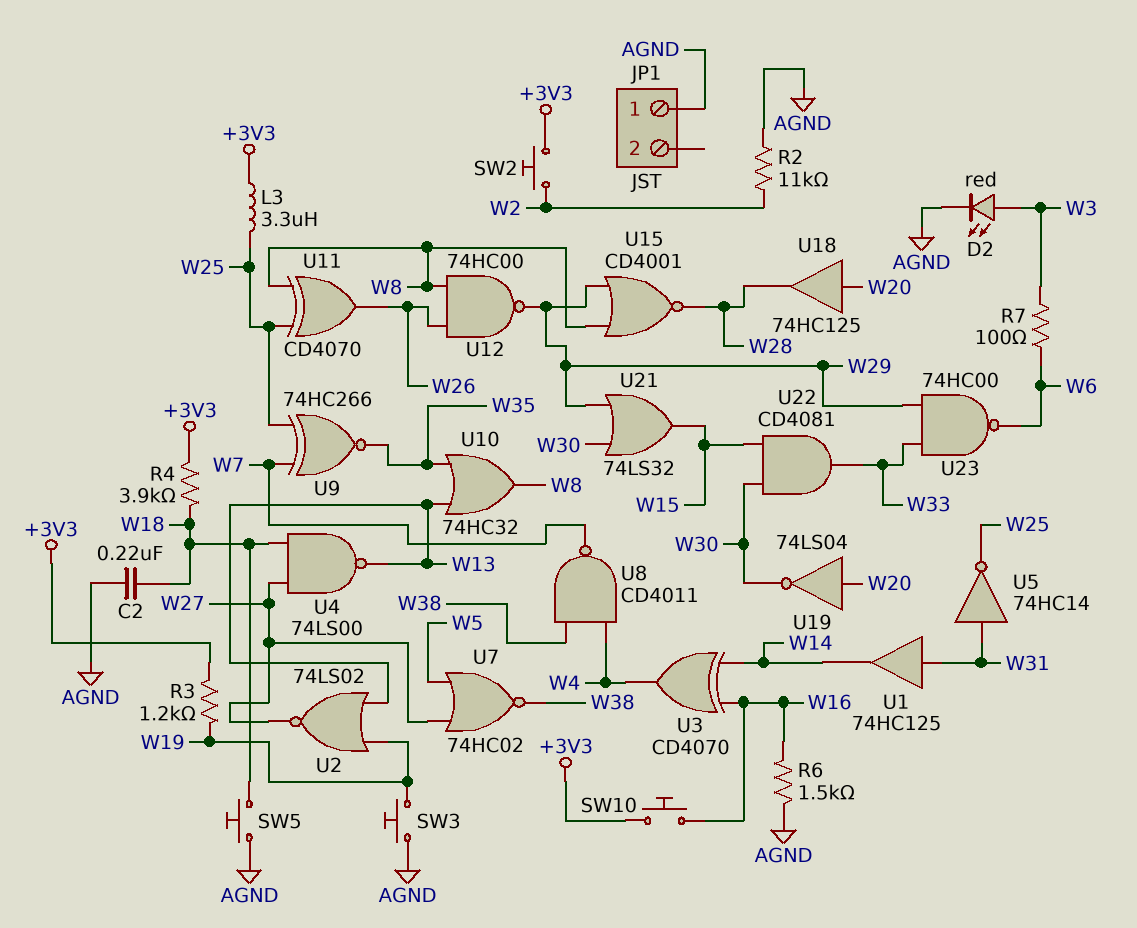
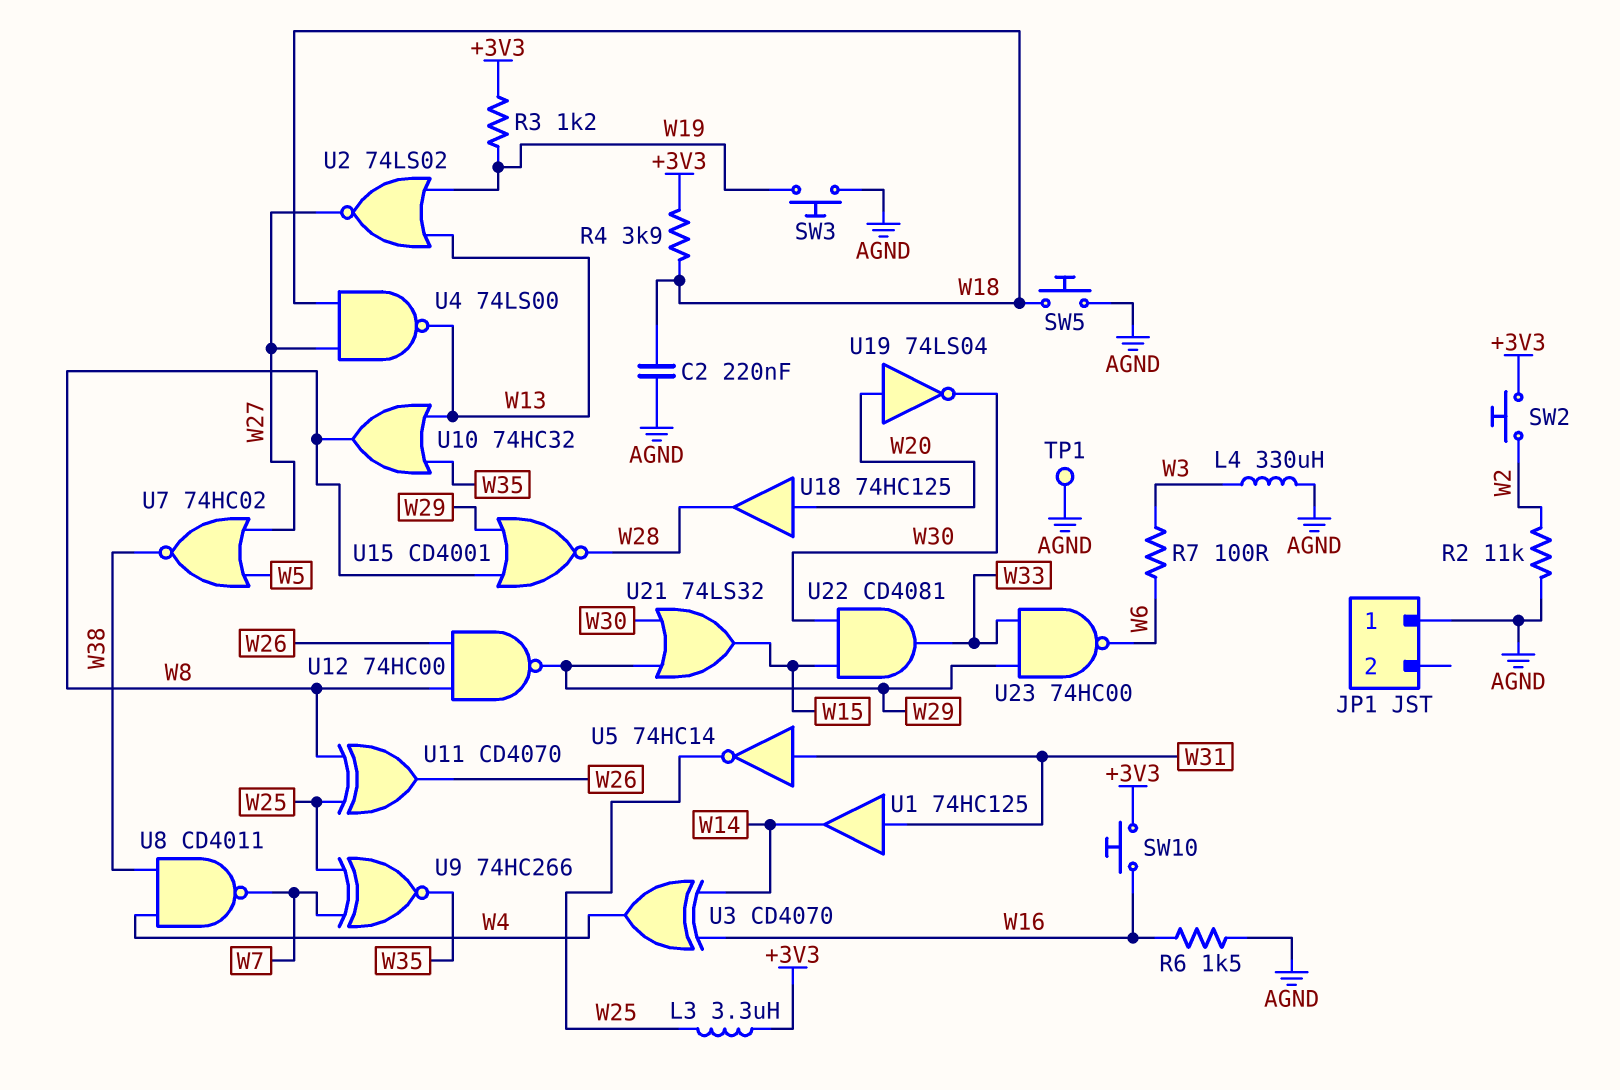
D2: LED red (A W3, K AGND) -> none
L4: none -> 330uH (AGND, W3)
TP1: none -> test point (AGND)

